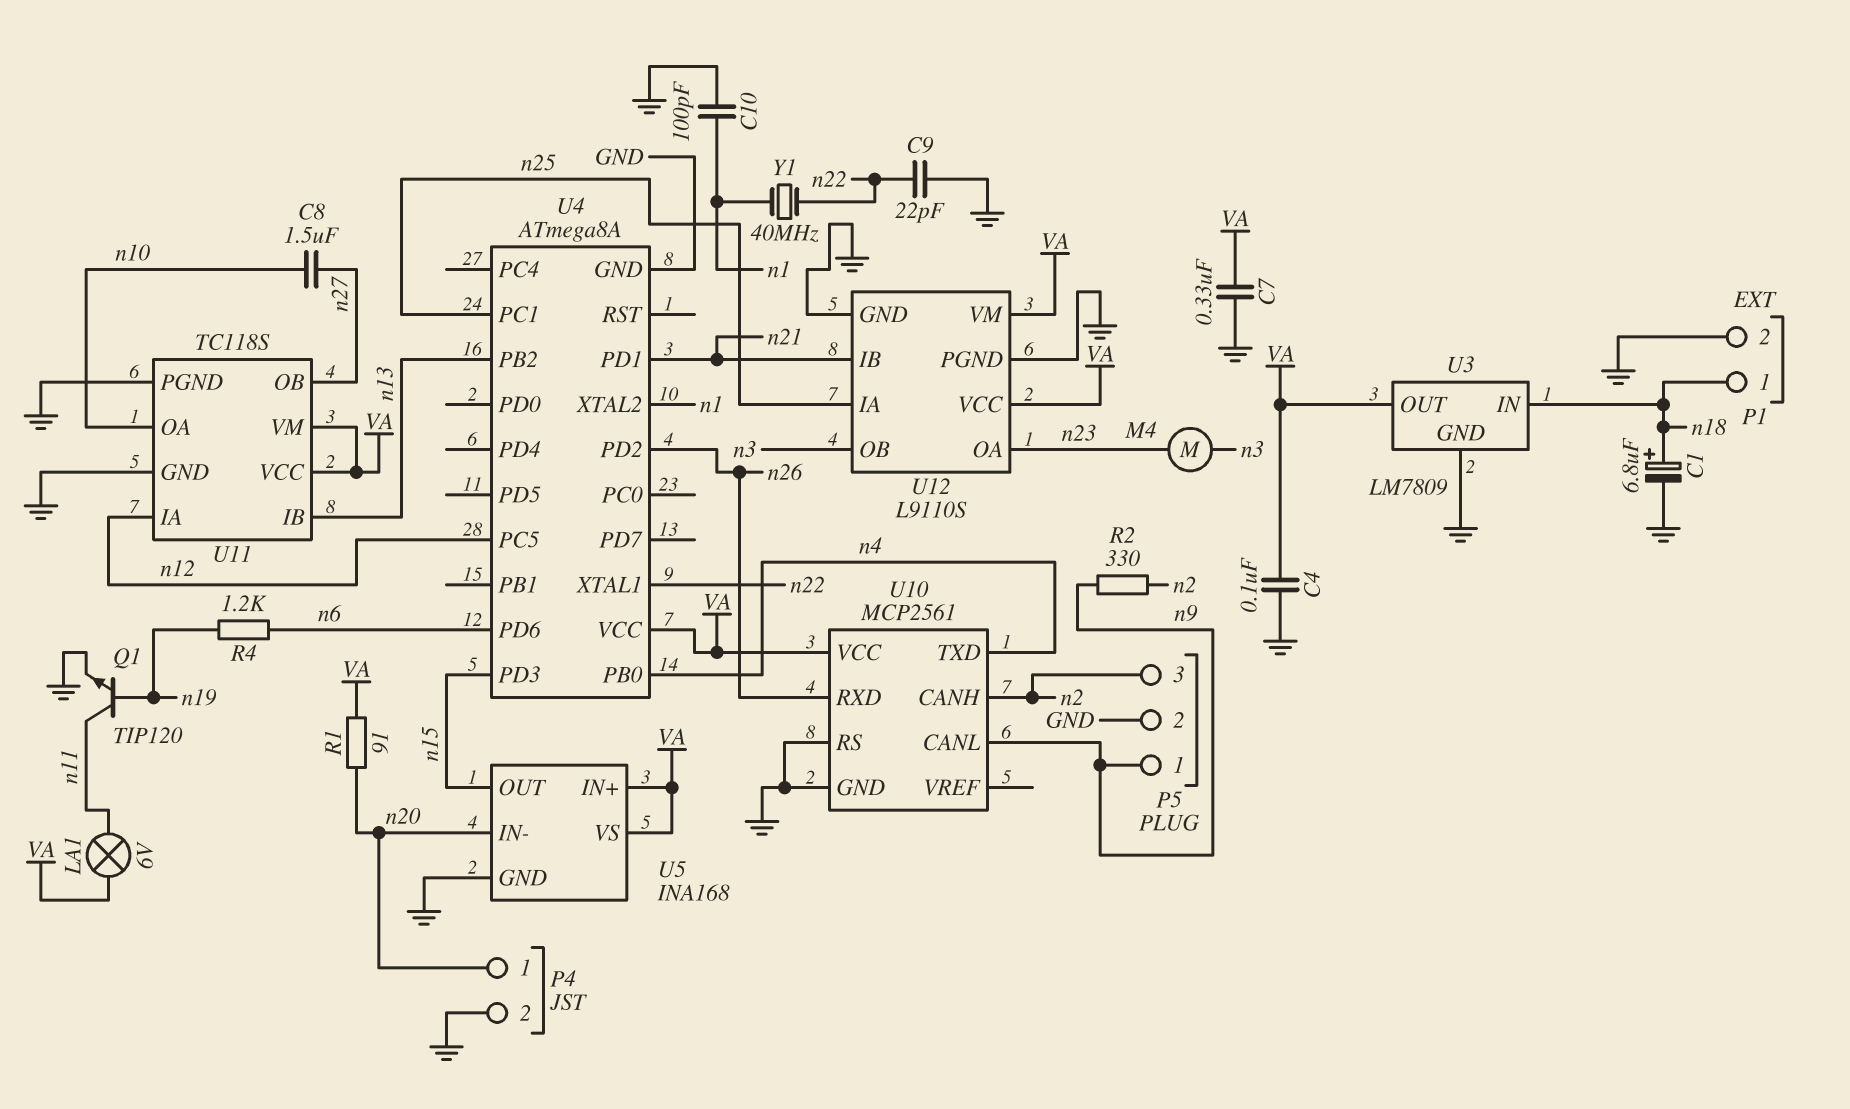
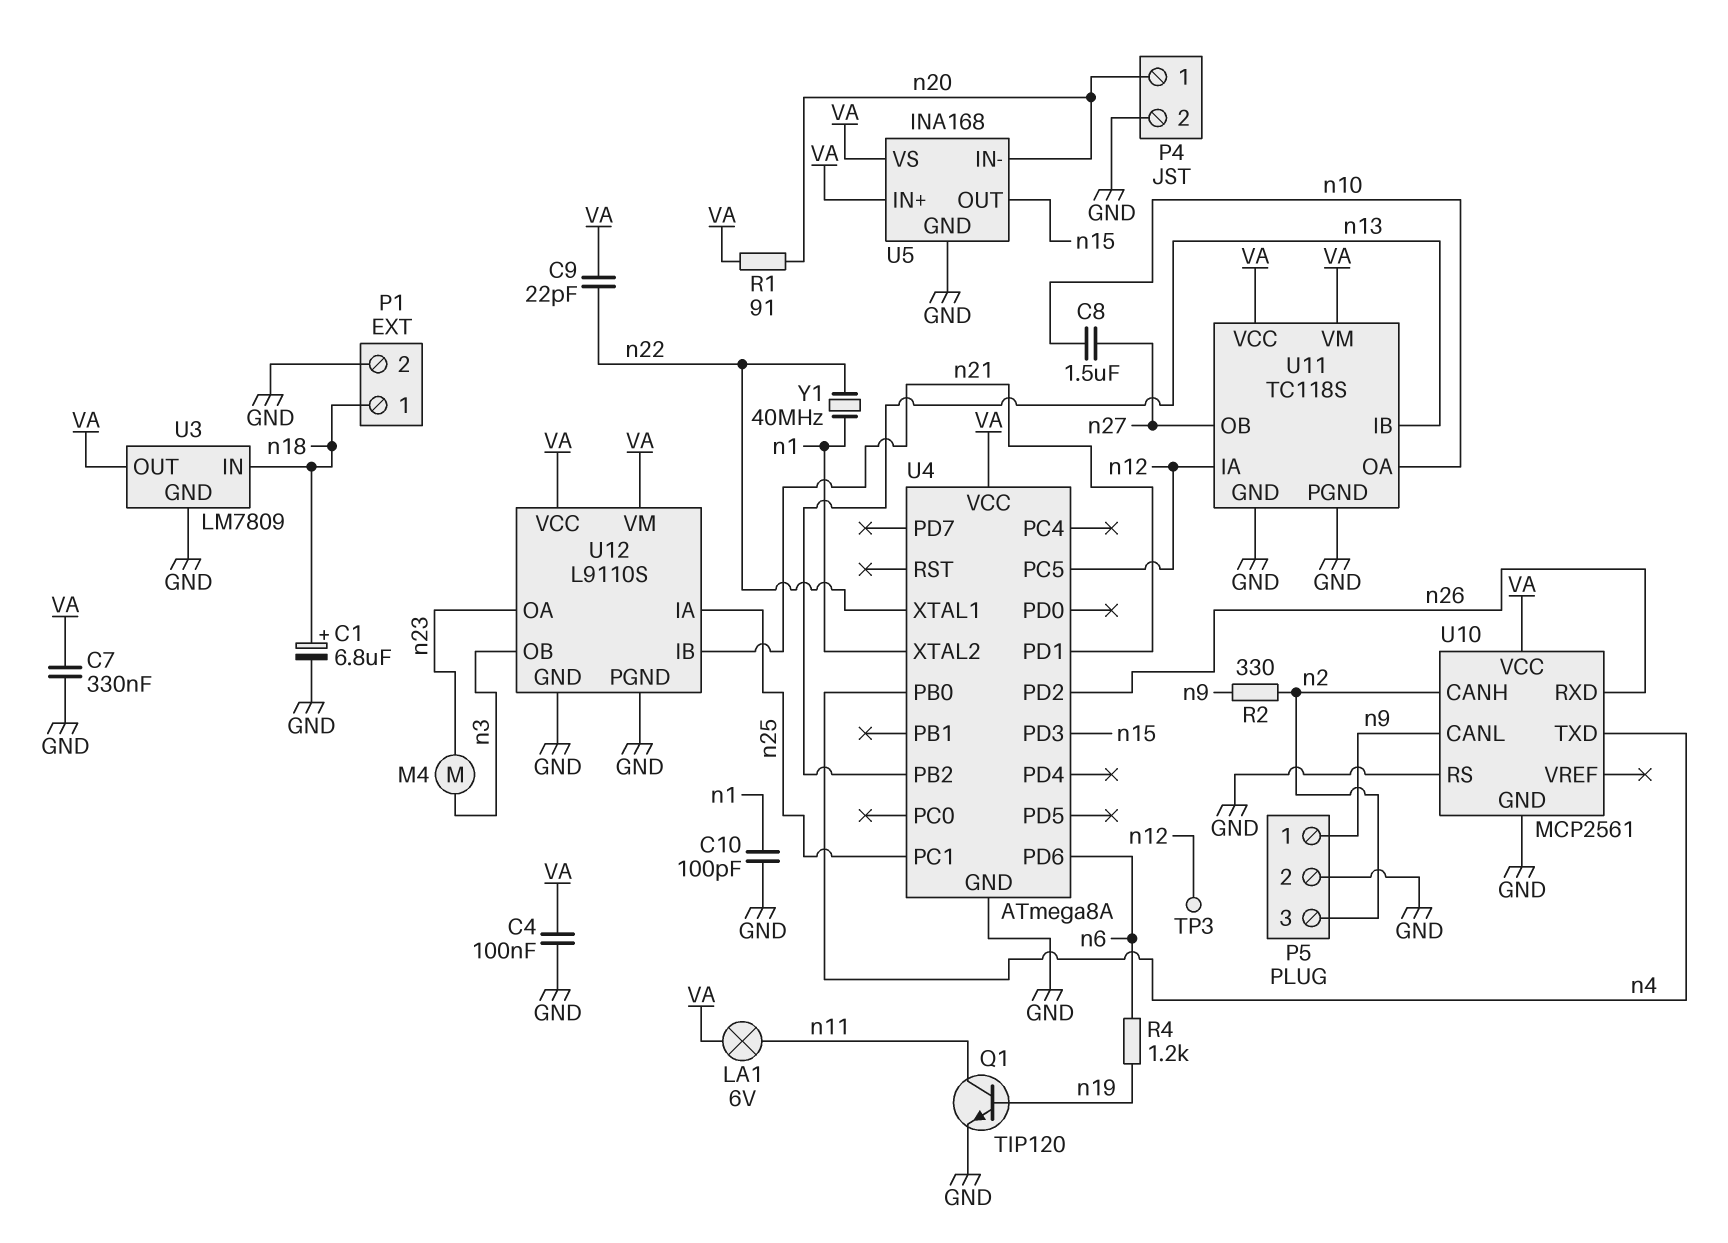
C9: 22pF (GND, n22) -> 22pF (VA, n22)
TP3: none -> test point (n12)

